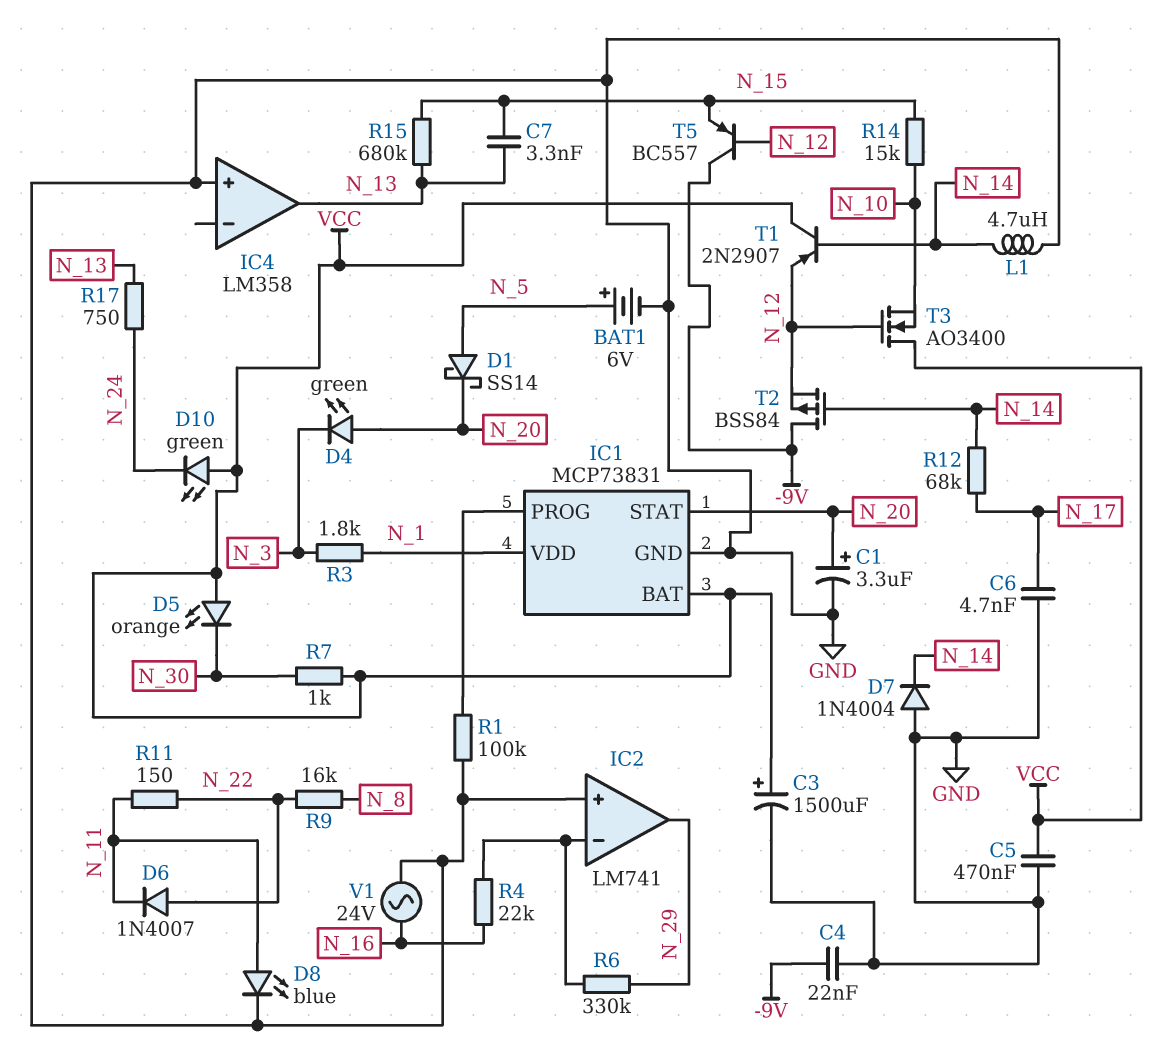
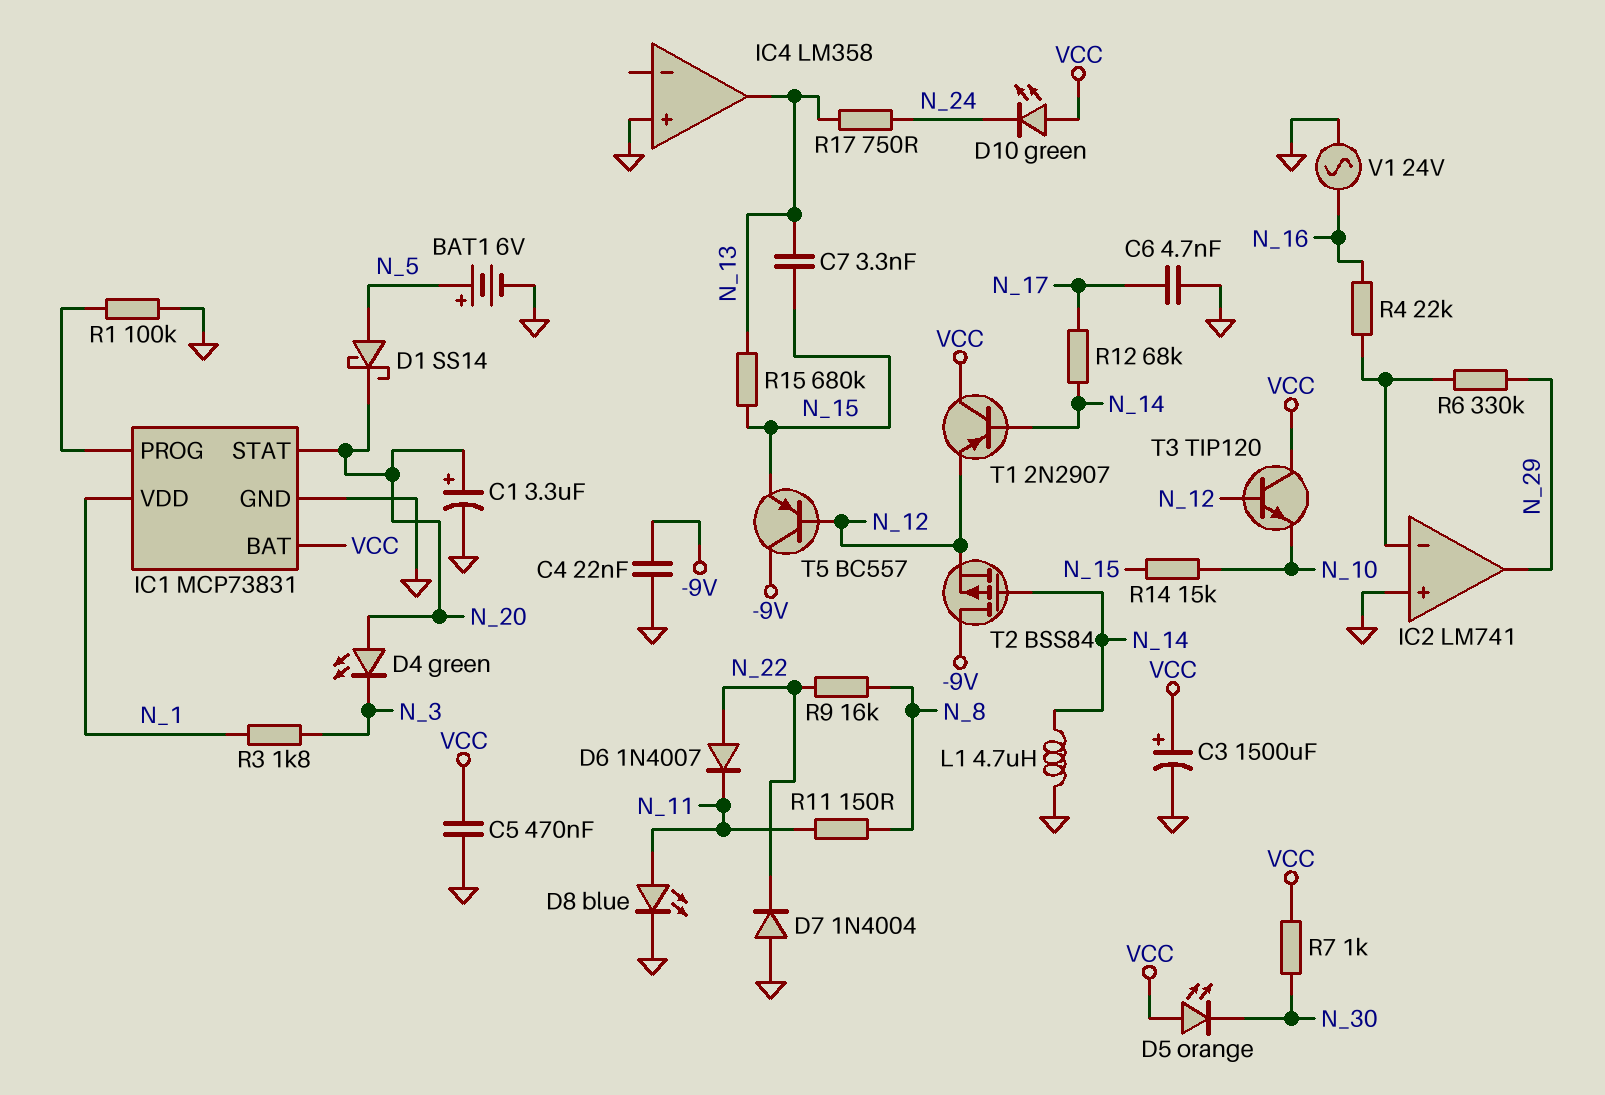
D7: diode 1N4004 (A GND, K N_14) -> diode 1N4004 (A GND, K N_22)
R11: 150 (N_11, N_22) -> 150 (N_8, N_11)
T3: NMOS AO3400 (G N_12, D VCC, S N_10) -> NPN TIP120 (B N_12, C VCC, E N_10)

